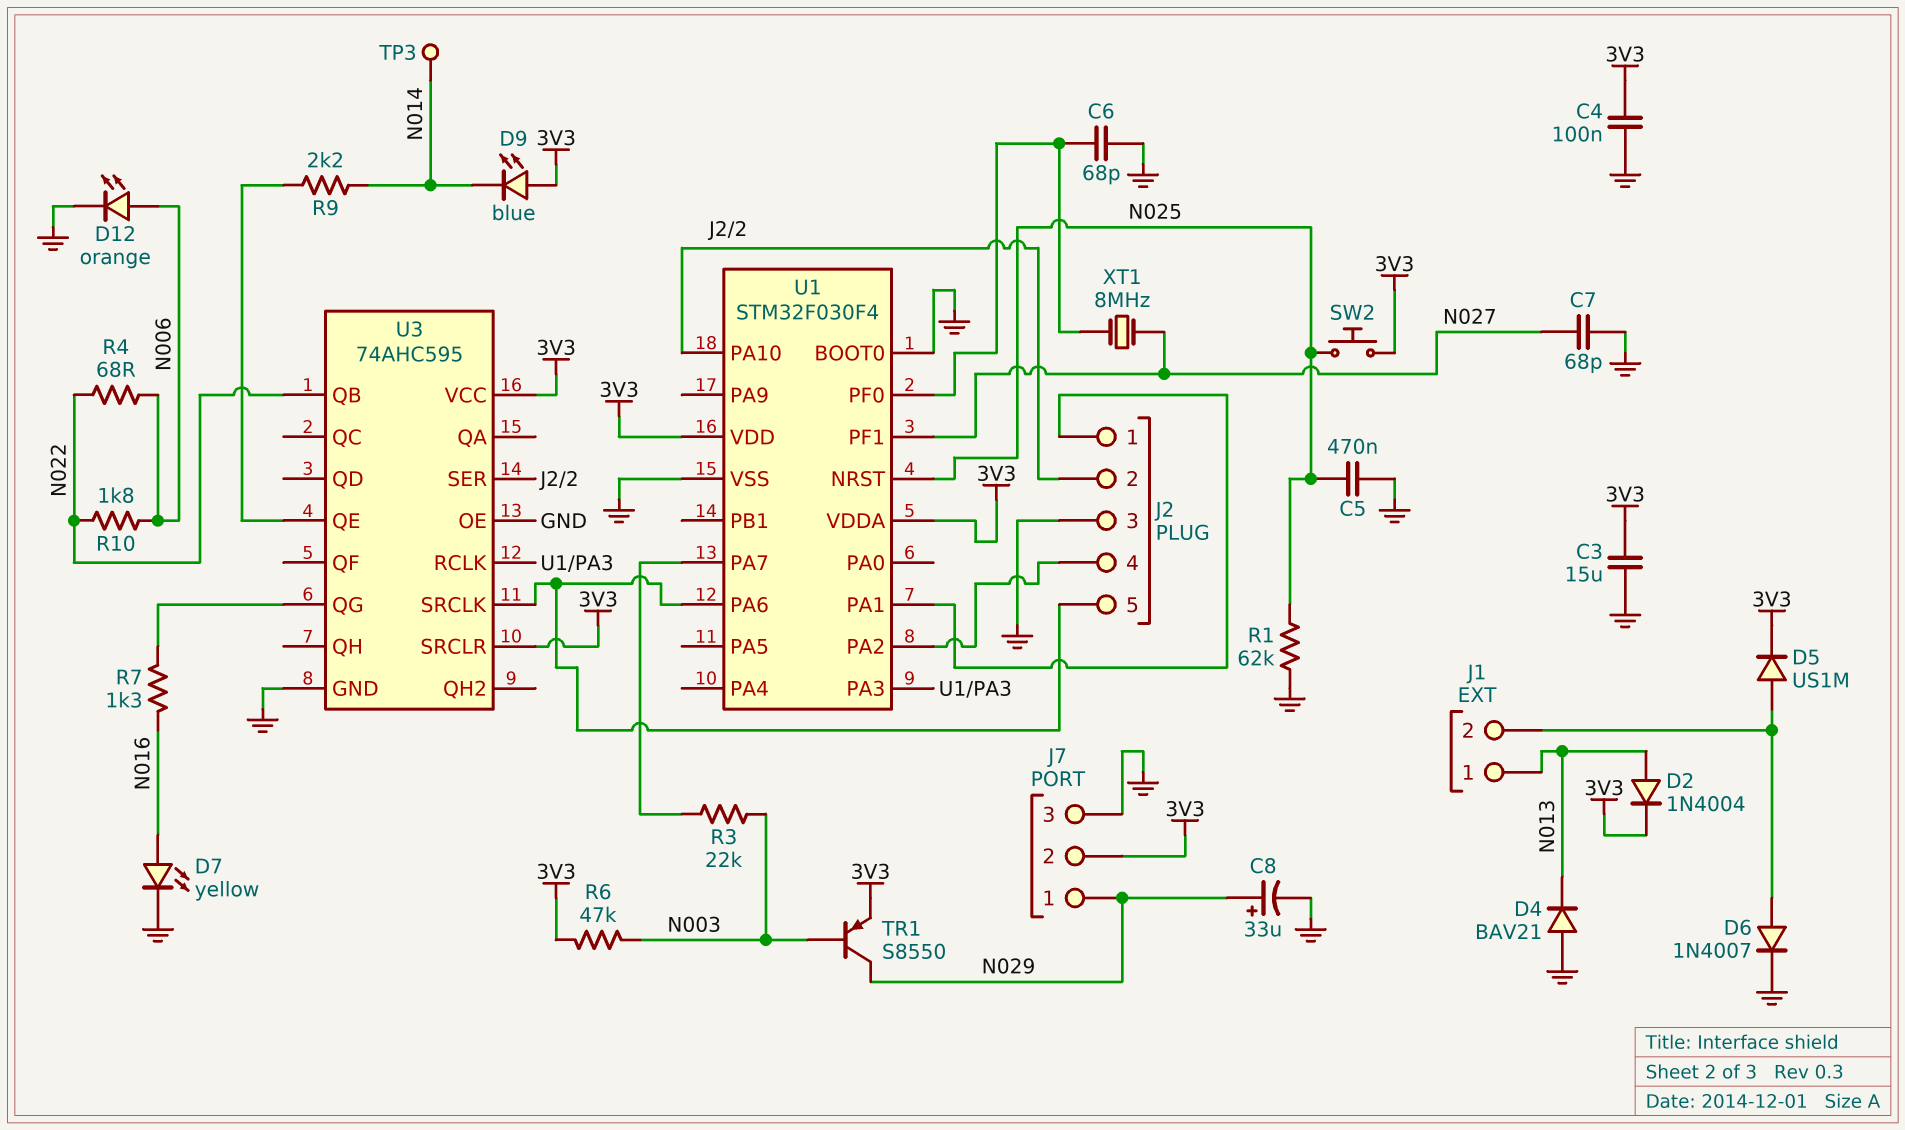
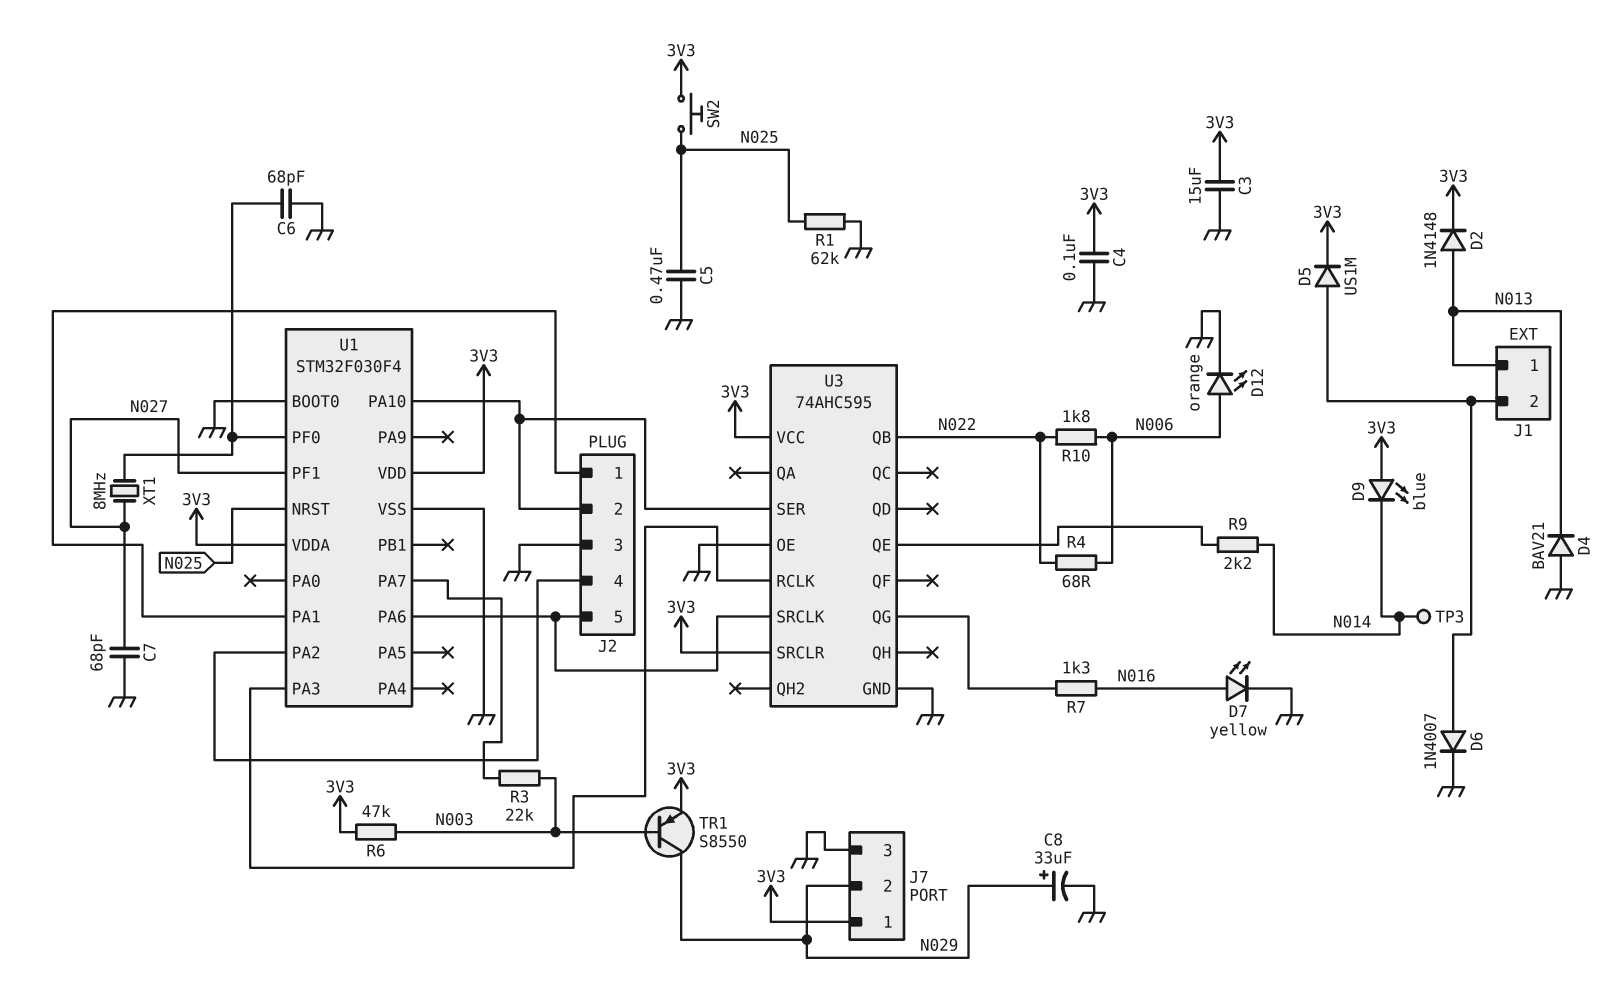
D2: diode 1N4004 (A N013, K 3V3) -> diode 1N4148 (A N013, K 3V3)
J7 pin 1: N029 -> 3V3
J7 pin 2: 3V3 -> N029

